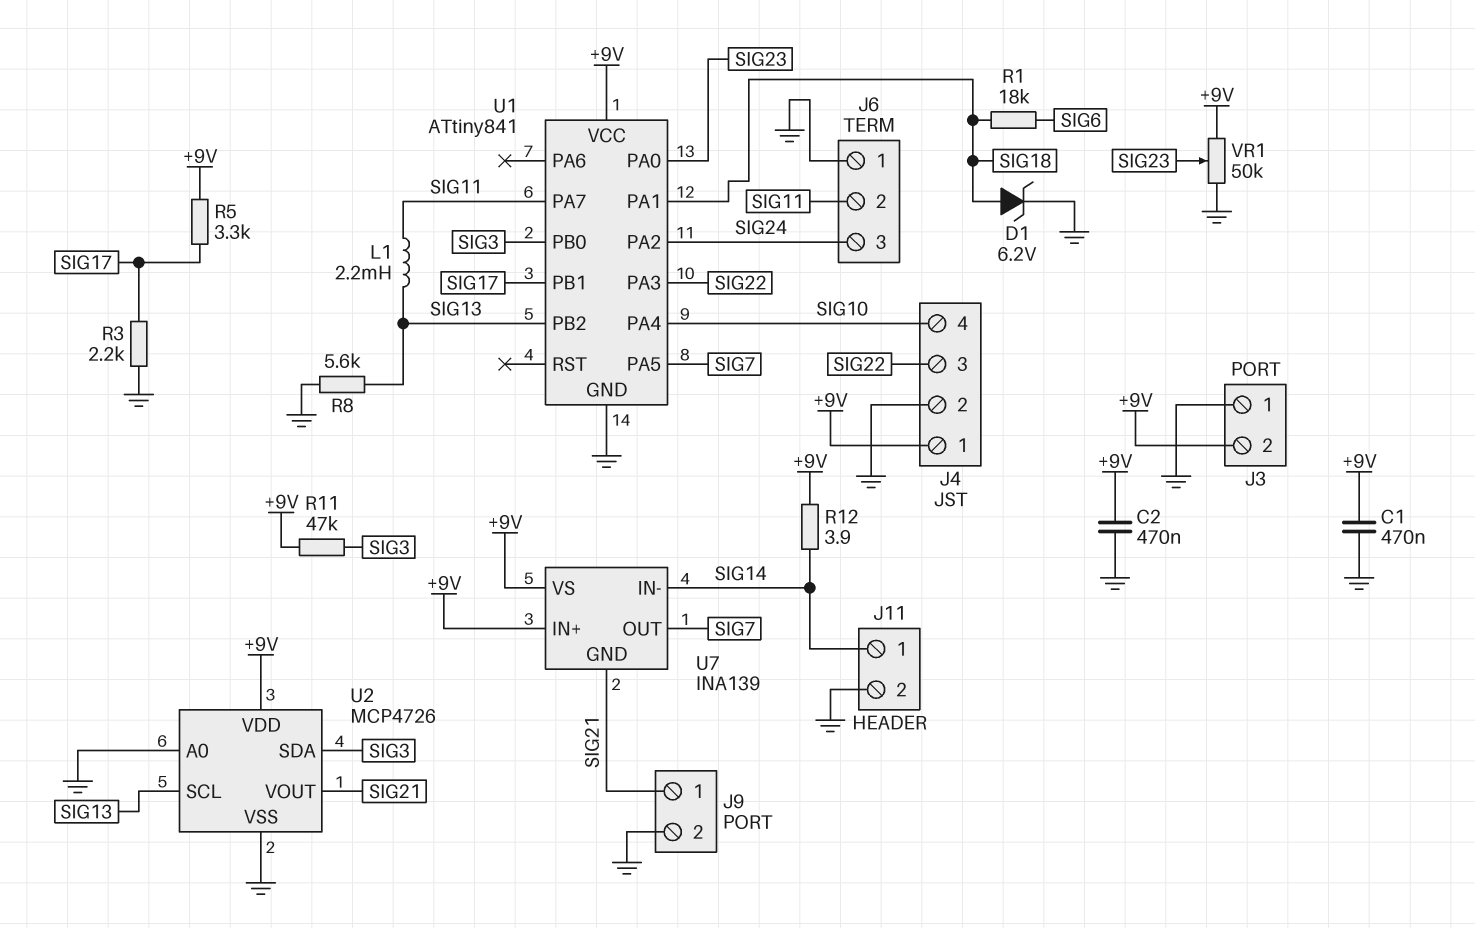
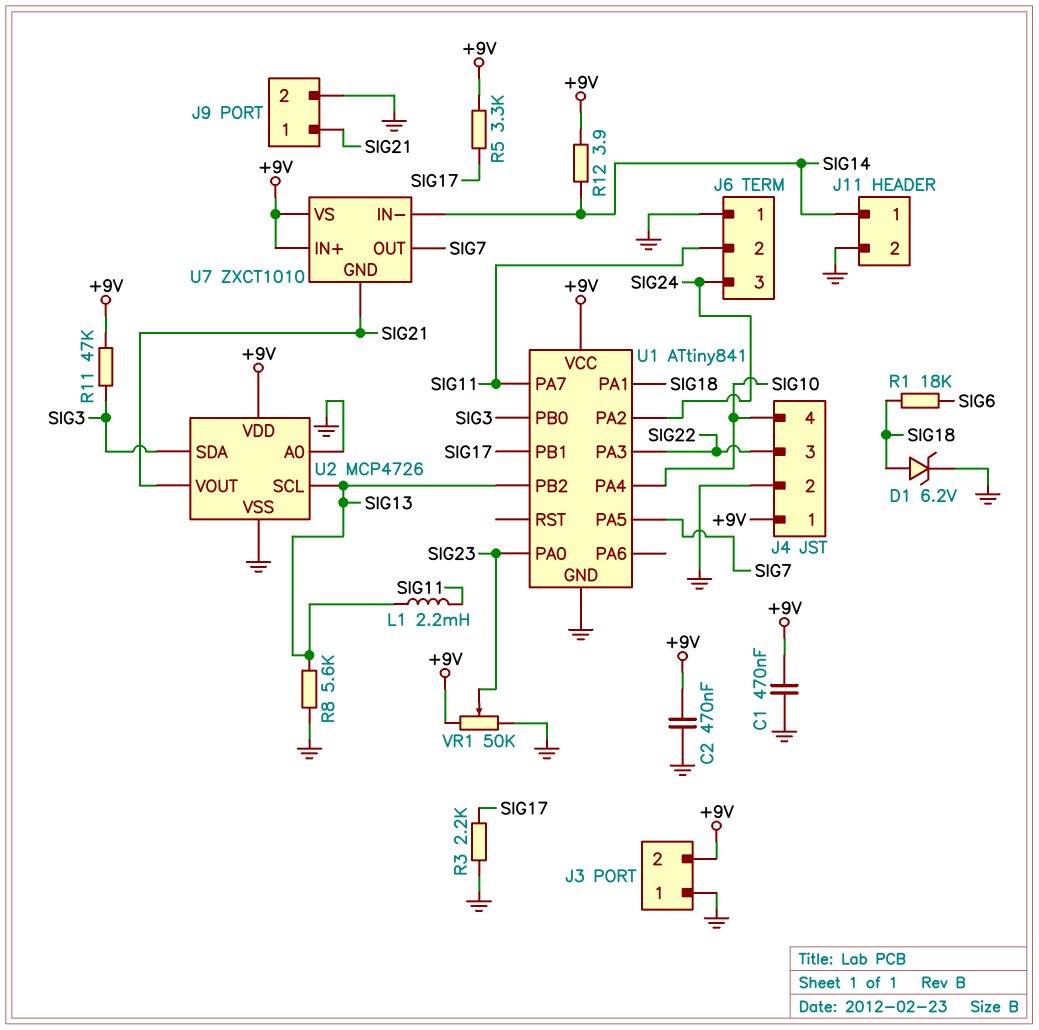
U7: INA139 -> ZXCT1010

